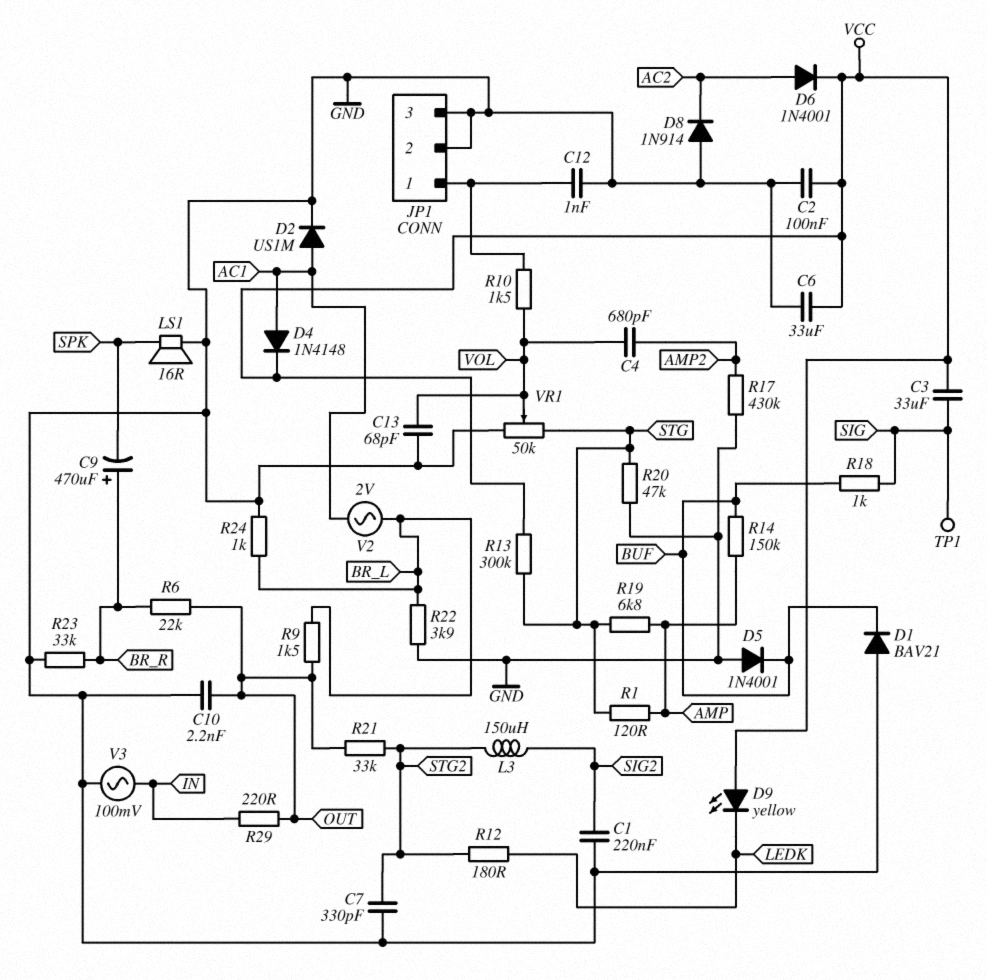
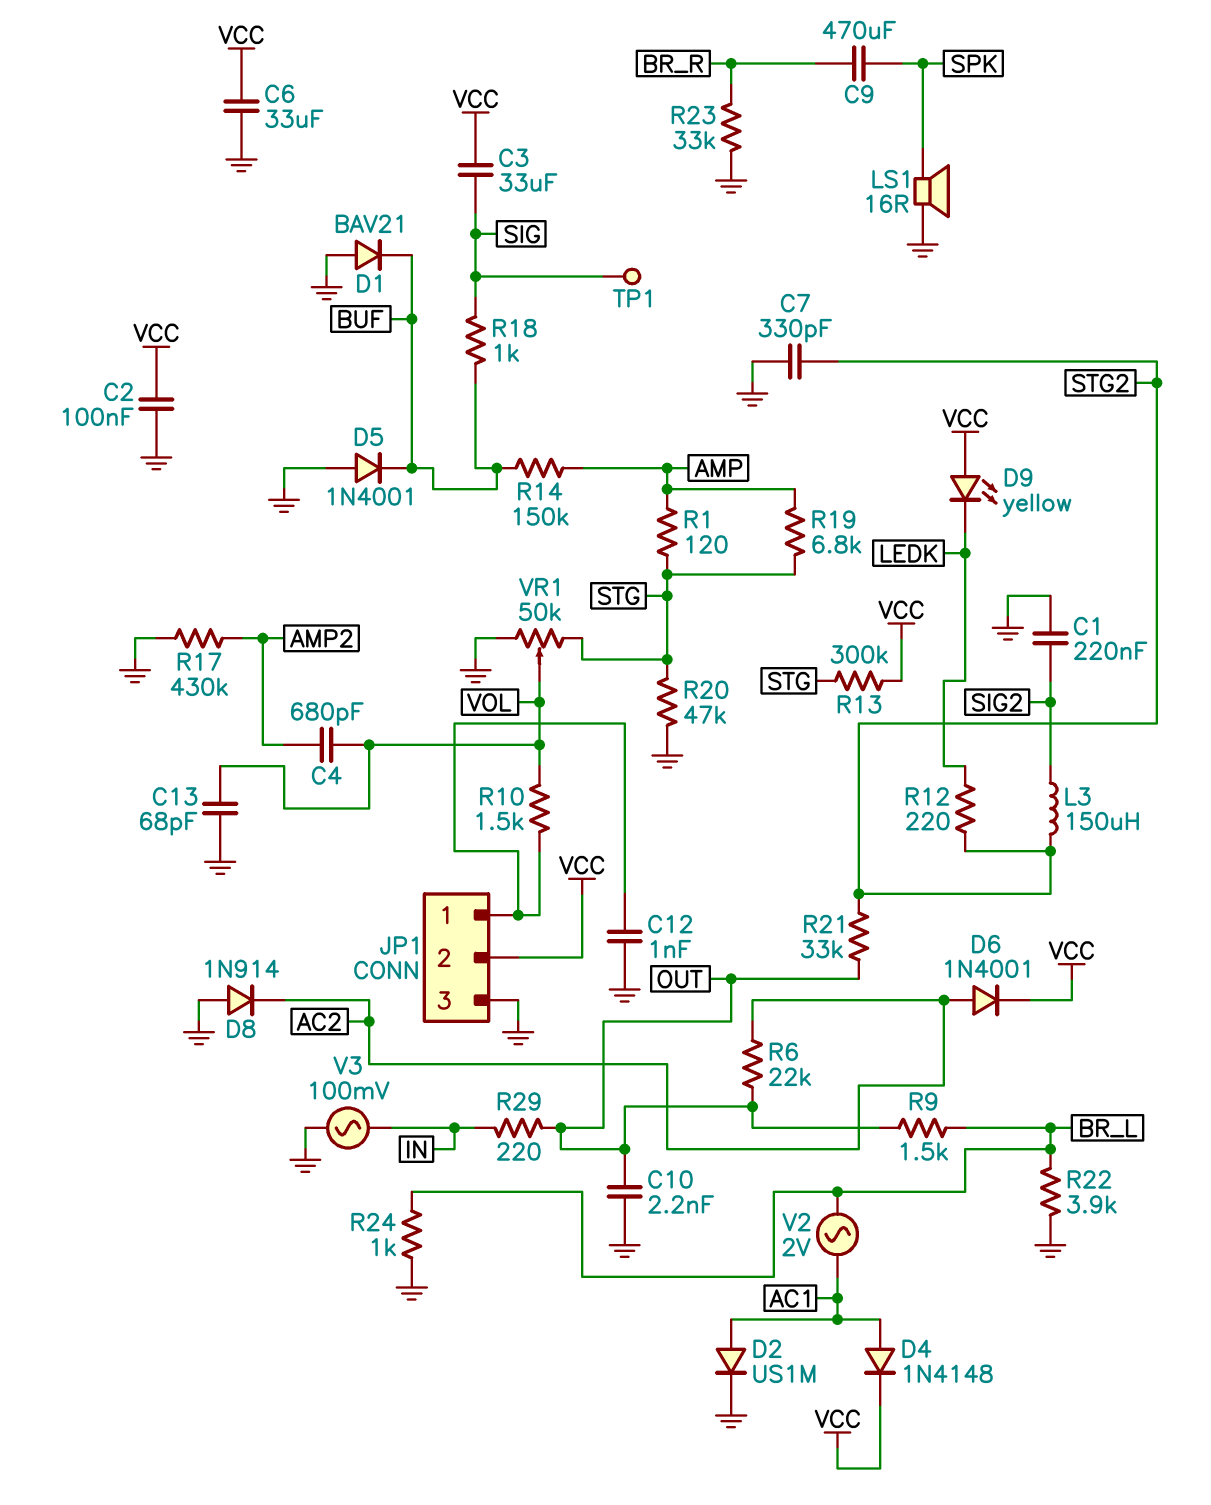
C9: 470uF (plus BR_R, minus SPK) -> 470uF (BR_R, SPK)
JP1 pin 2: GND -> VCC
R6: 22k (BR_R, OUT) -> 22k (AC2, OUT)
R12: 180 (LEDK, STG2) -> 220 (LEDK, STG2)

